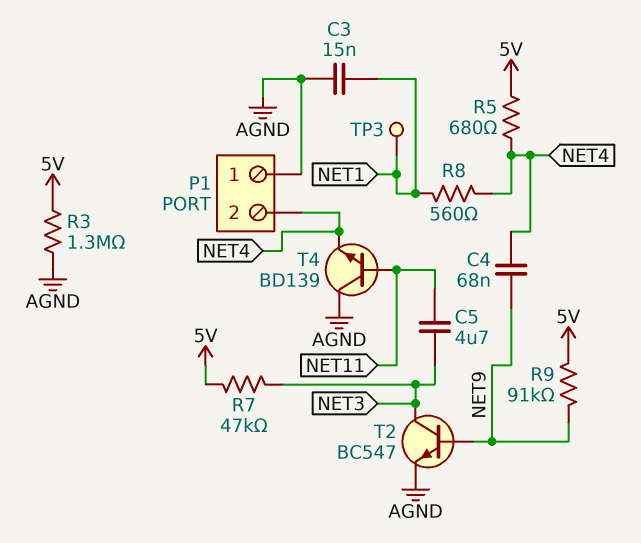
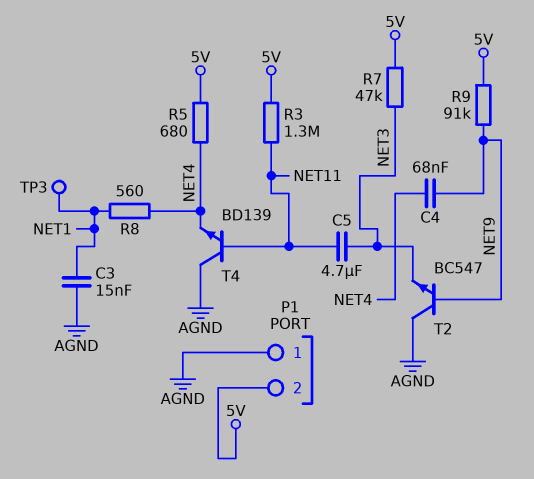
P1 pin 2: NET4 -> 5V
R3: 1.3M (5V, AGND) -> 1.3M (5V, NET11)
T2: NPN BC547 (B NET9, C NET3, E AGND) -> NPN BC547 (B NET9, C AGND, E NET3)

